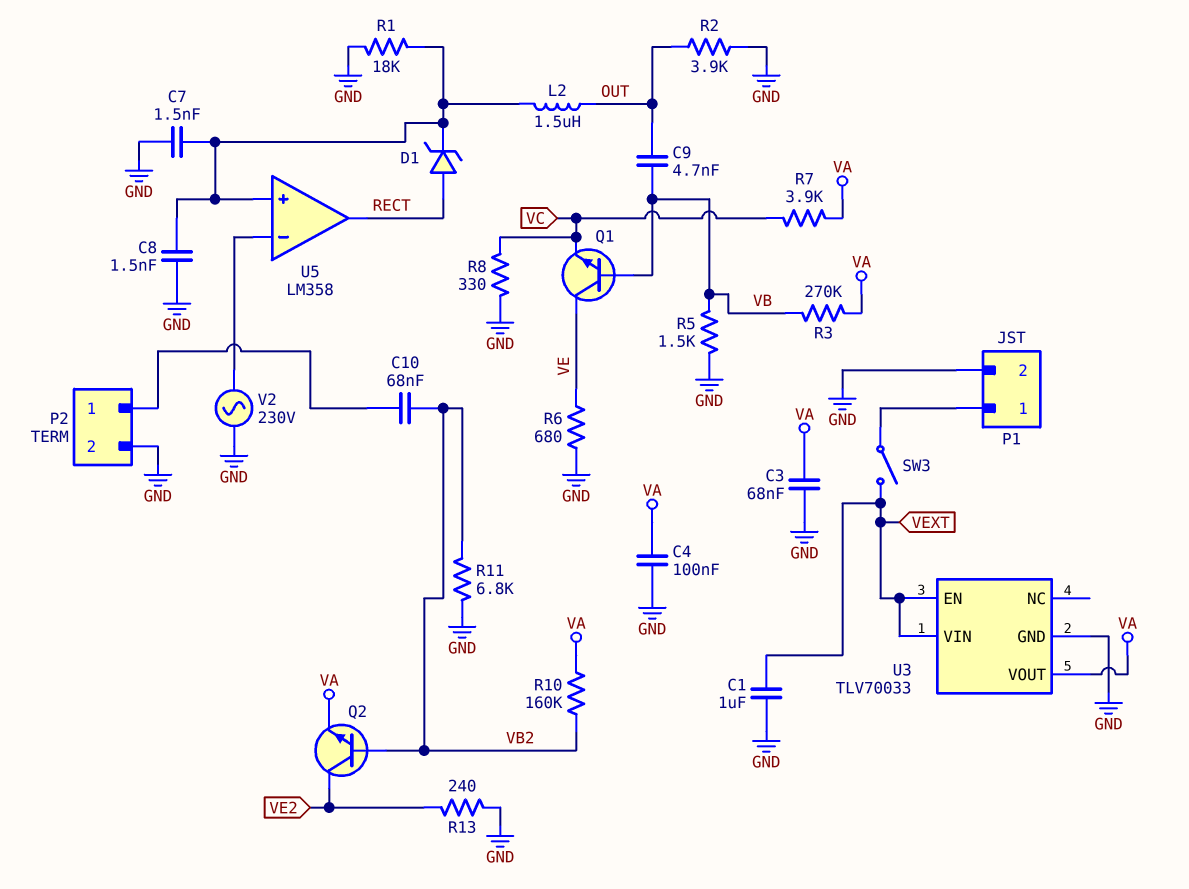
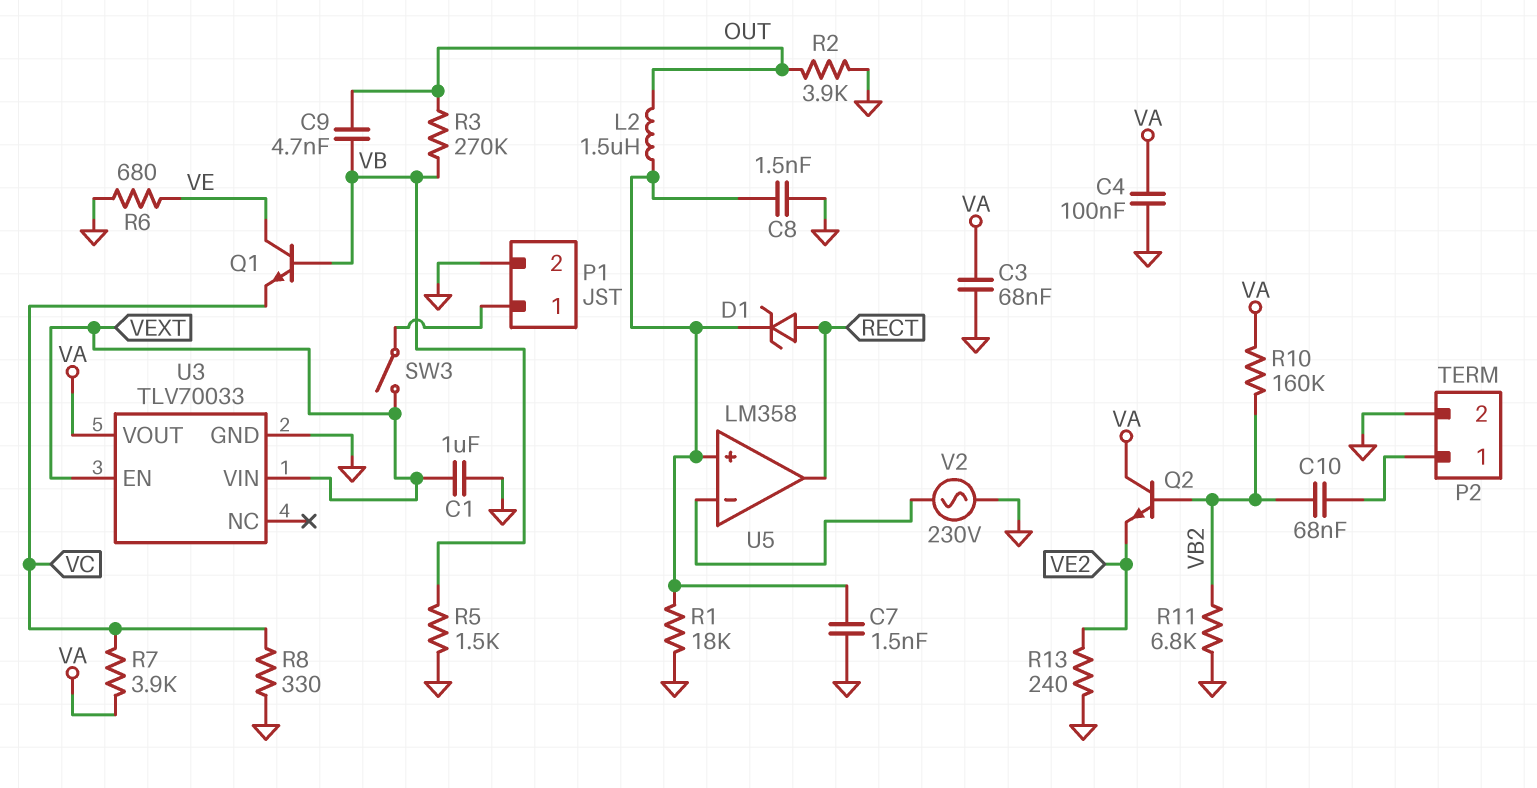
Q2: NPN (B VB2, C VE2, E VA) -> NPN (B VB2, C VA, E VE2)
R3: 270k (VA, VB) -> 270k (OUT, VB)

